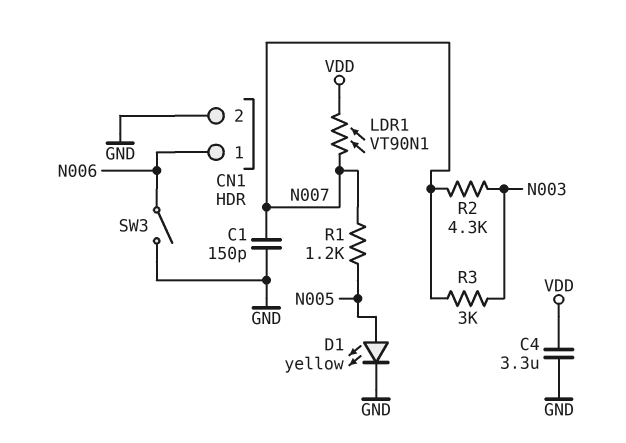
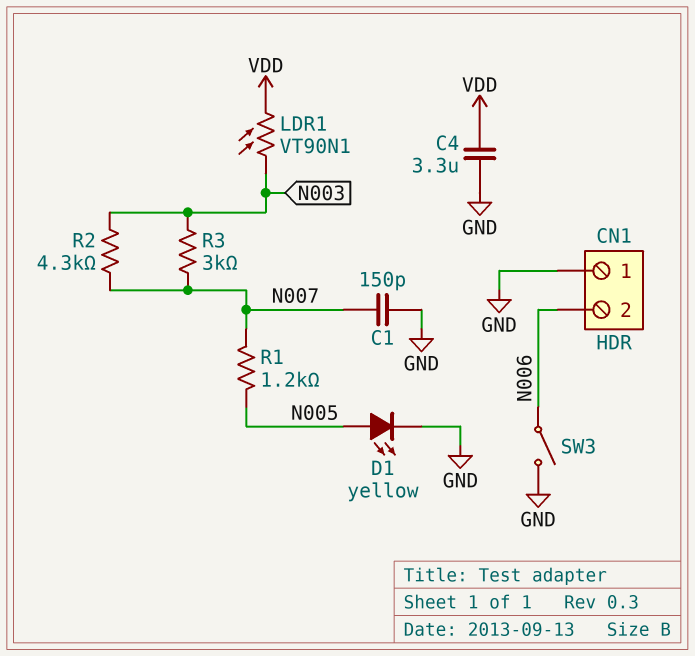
CN1 pin 1: N006 -> GND
CN1 pin 2: GND -> N006
LDR1: VT90N1 (N007, VDD) -> VT90N1 (N003, VDD)

